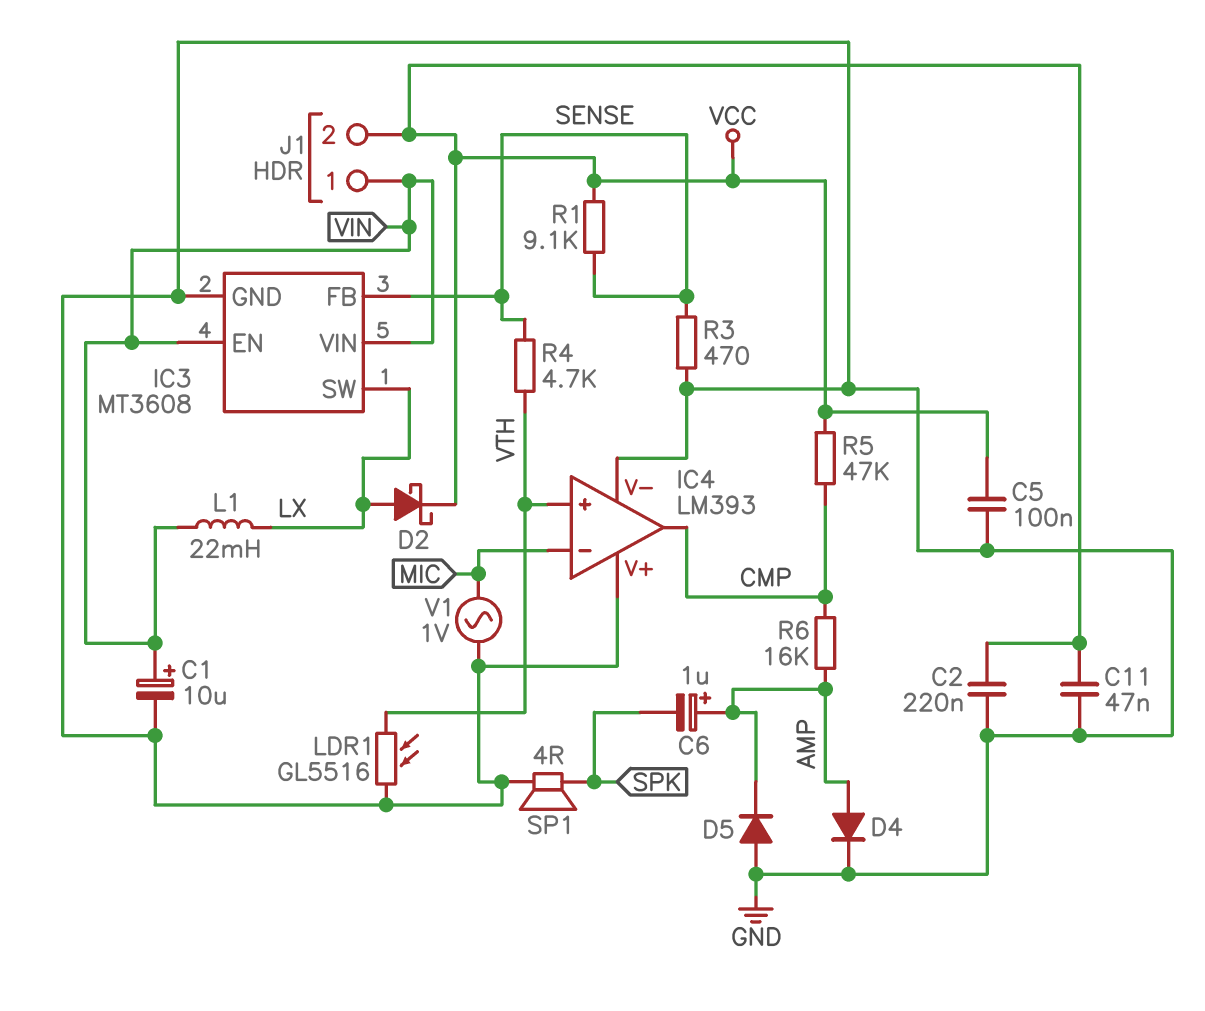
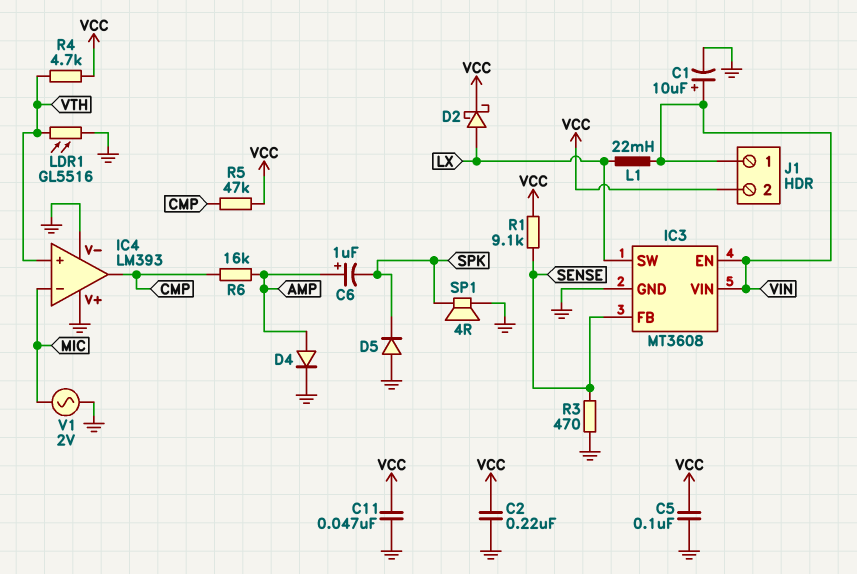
D5: diode (A GND, K AMP) -> diode (A GND, K SPK)
R4: 4.7k (SENSE, VTH) -> 4.7k (VCC, VTH)
V1: AC 1V (GND, MIC) -> AC 2V (GND, MIC)

